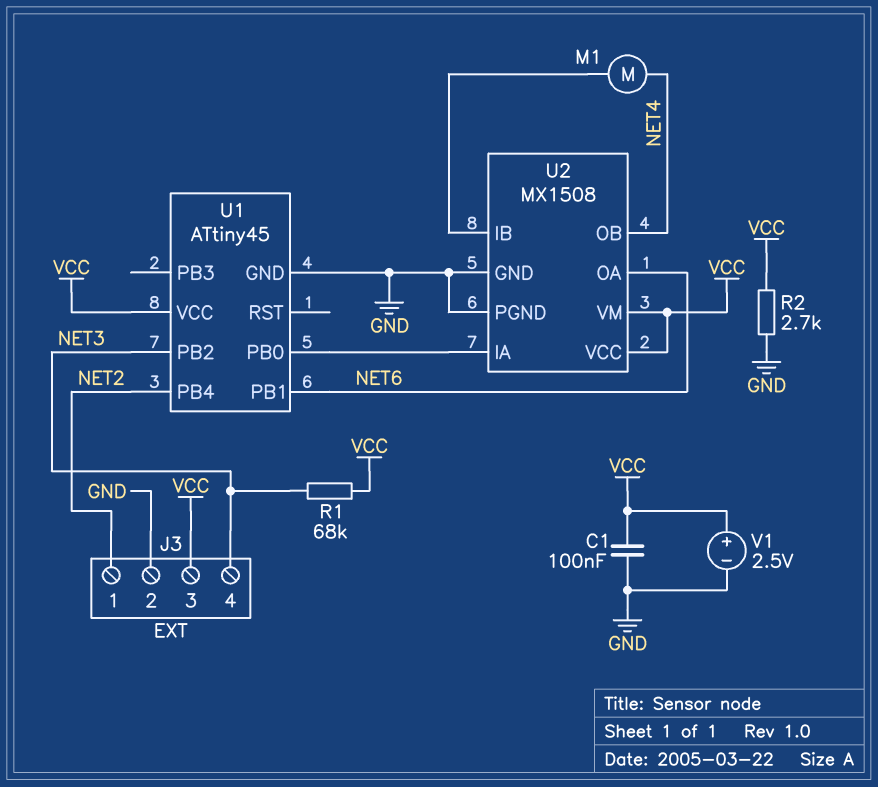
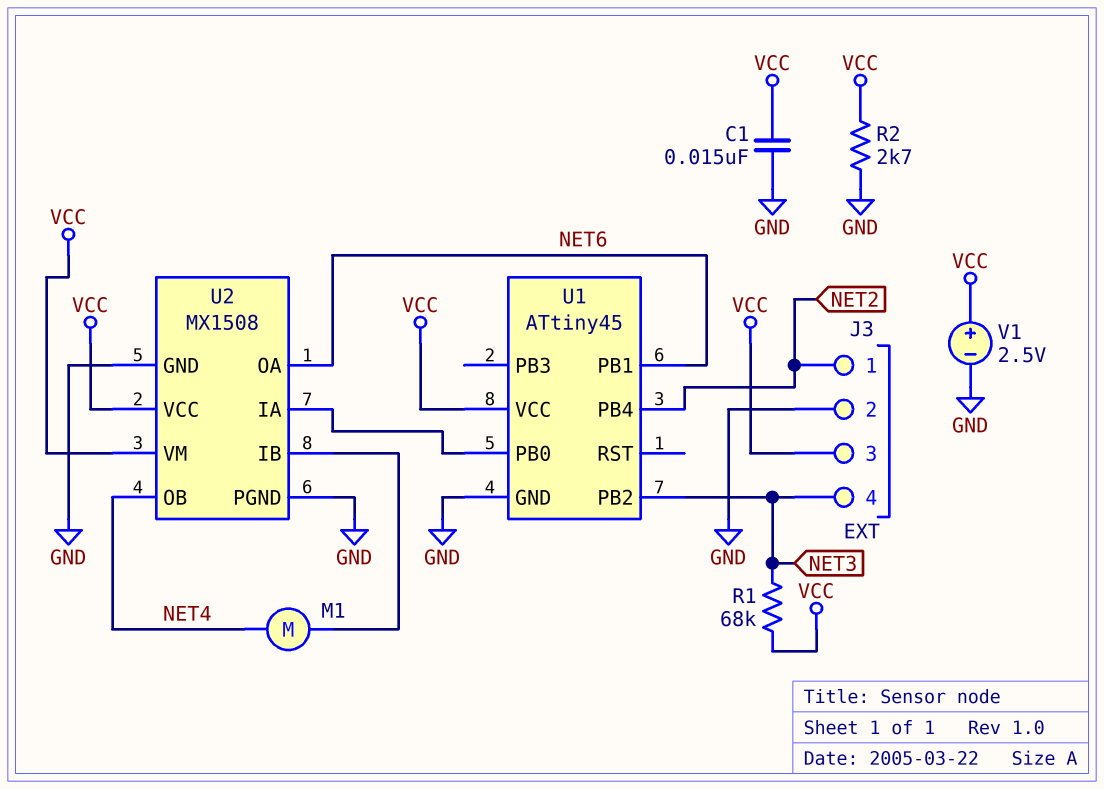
C1: 100nF (GND, VCC) -> 15nF (GND, VCC)

